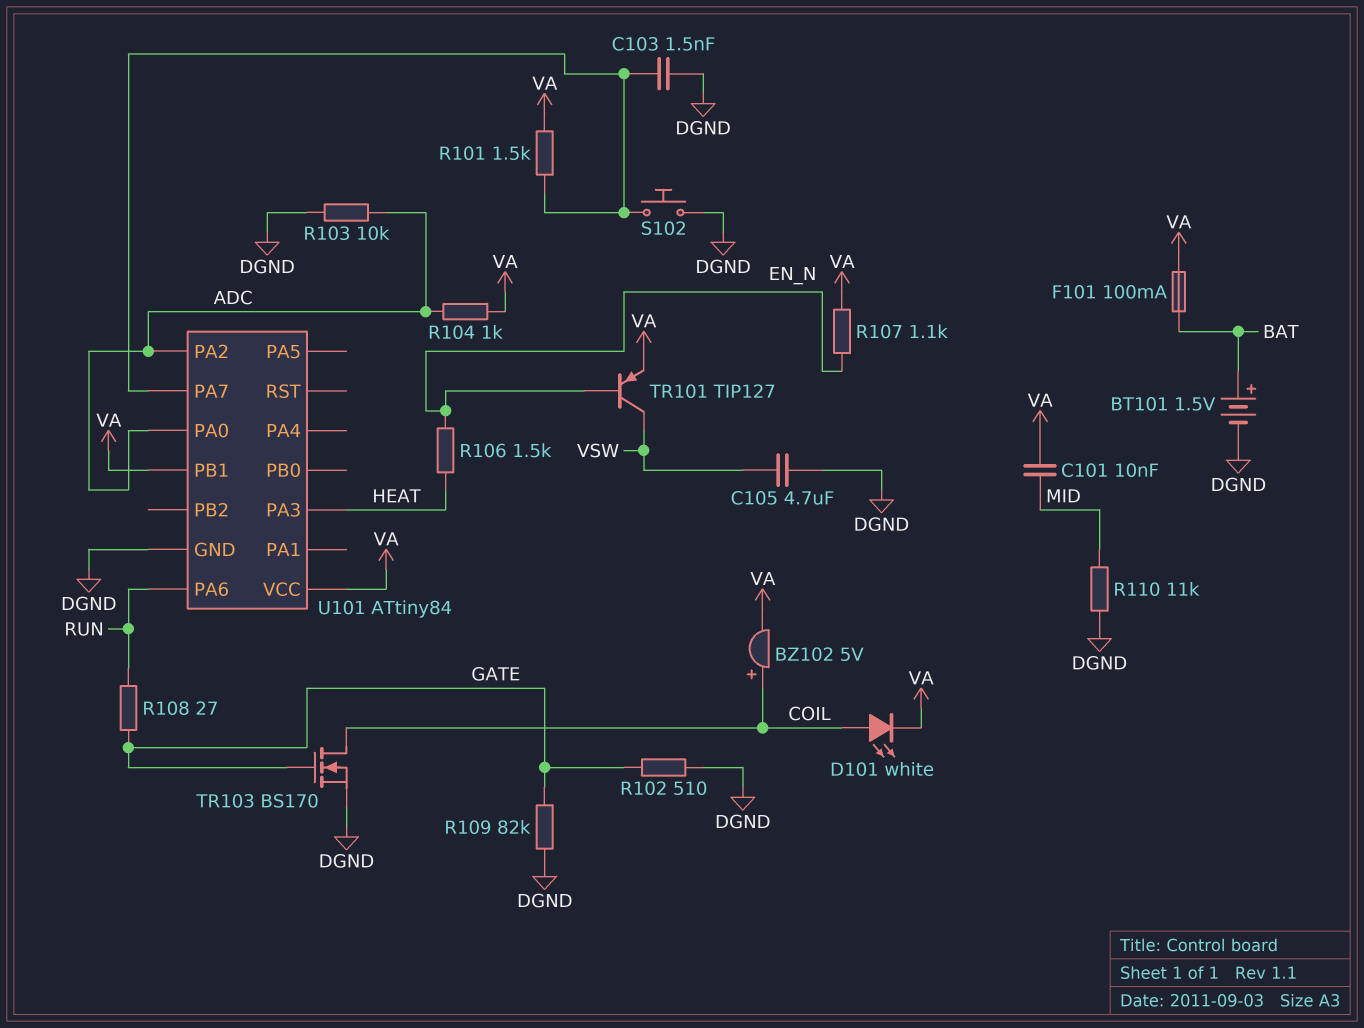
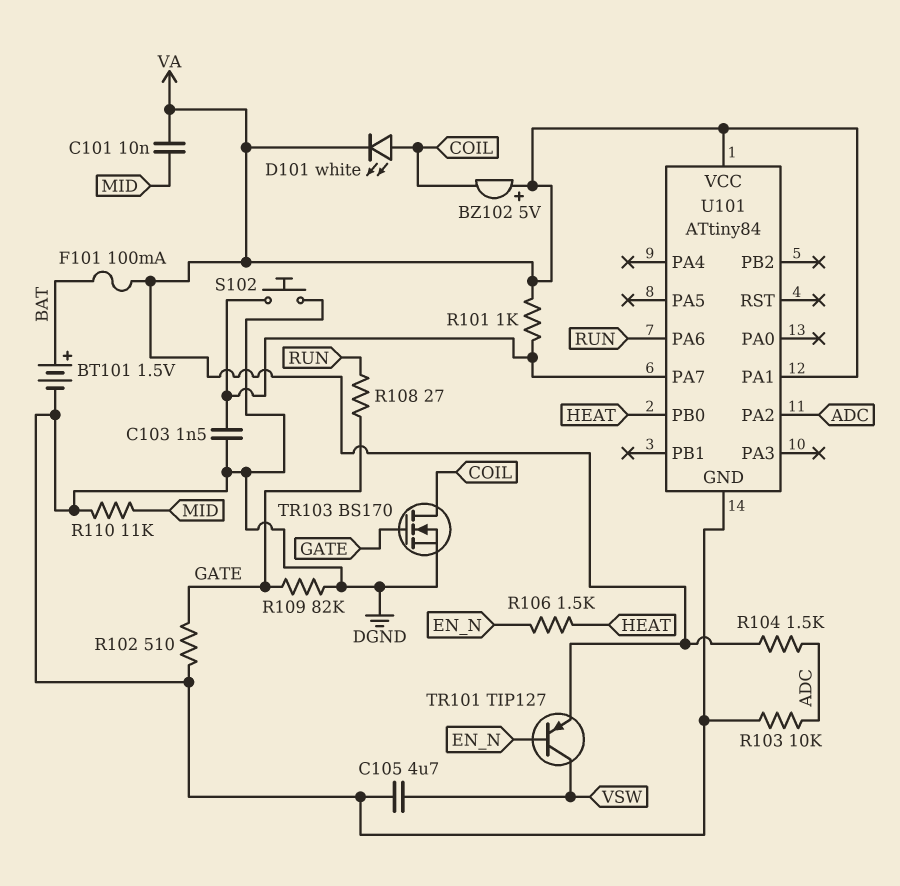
BZ102: buzzer 5V (plus COIL, minus VA) -> buzzer 5V (plus VA, minus COIL)
R101: 1.5k (U101/PA7, VA) -> 1k (U101/PA7, VA)
R104: 1k (ADC, VA) -> 1.5k (ADC, VA)
R107: 1.1k (EN_N, VA) -> none
U101 pin PA0: ADC -> none
U101 pin PA1: none -> VA
U101 pin PA3: HEAT -> none
U101 pin PB0: none -> HEAT
U101 pin PB1: VA -> none

